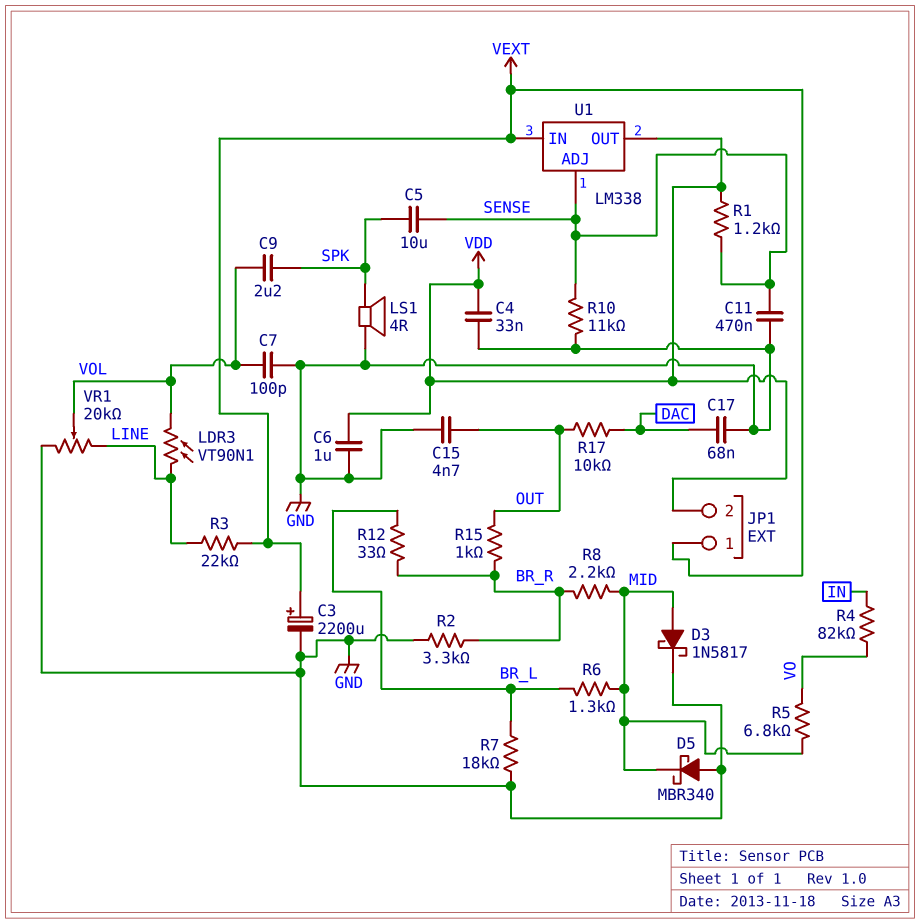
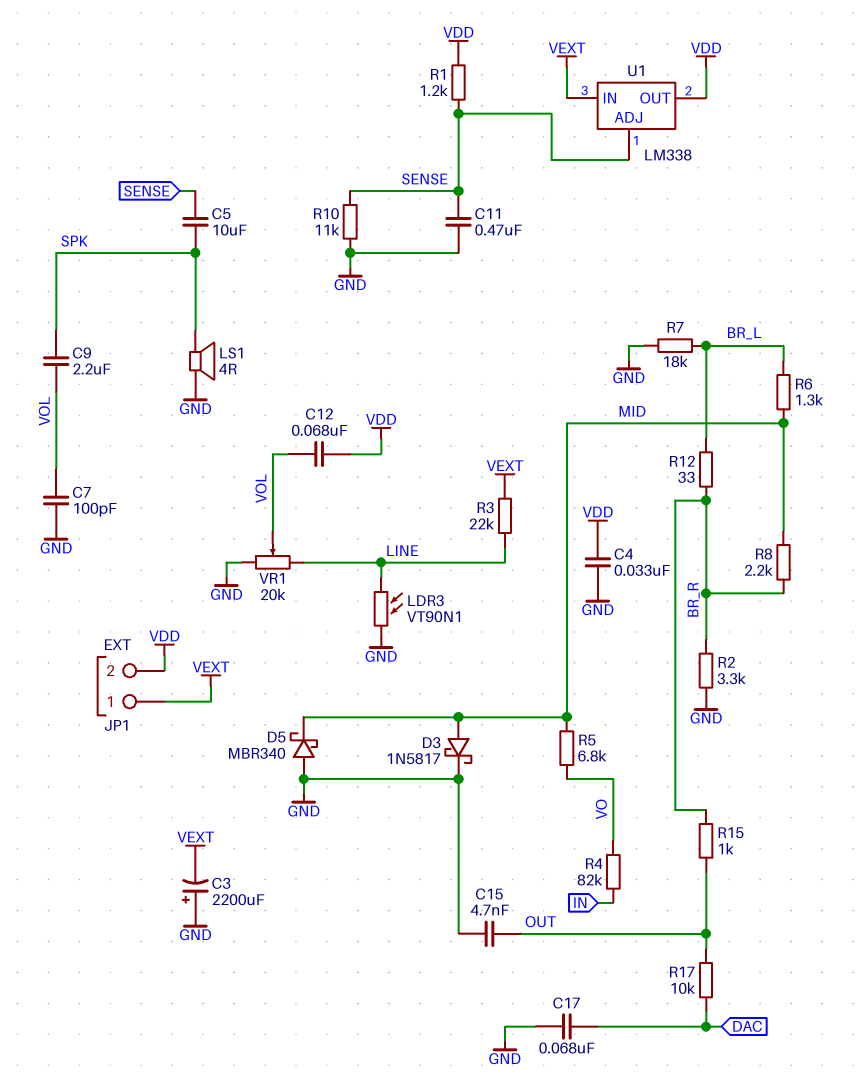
C3: 2200uF (plus VEXT, minus GND) -> 2200uF (plus GND, minus VEXT)
C6: 1uF (GND, VDD) -> none
C12: none -> 68nF (VDD, VOL)
LDR3: VT90N1 (LINE, VOL) -> VT90N1 (GND, LINE)

